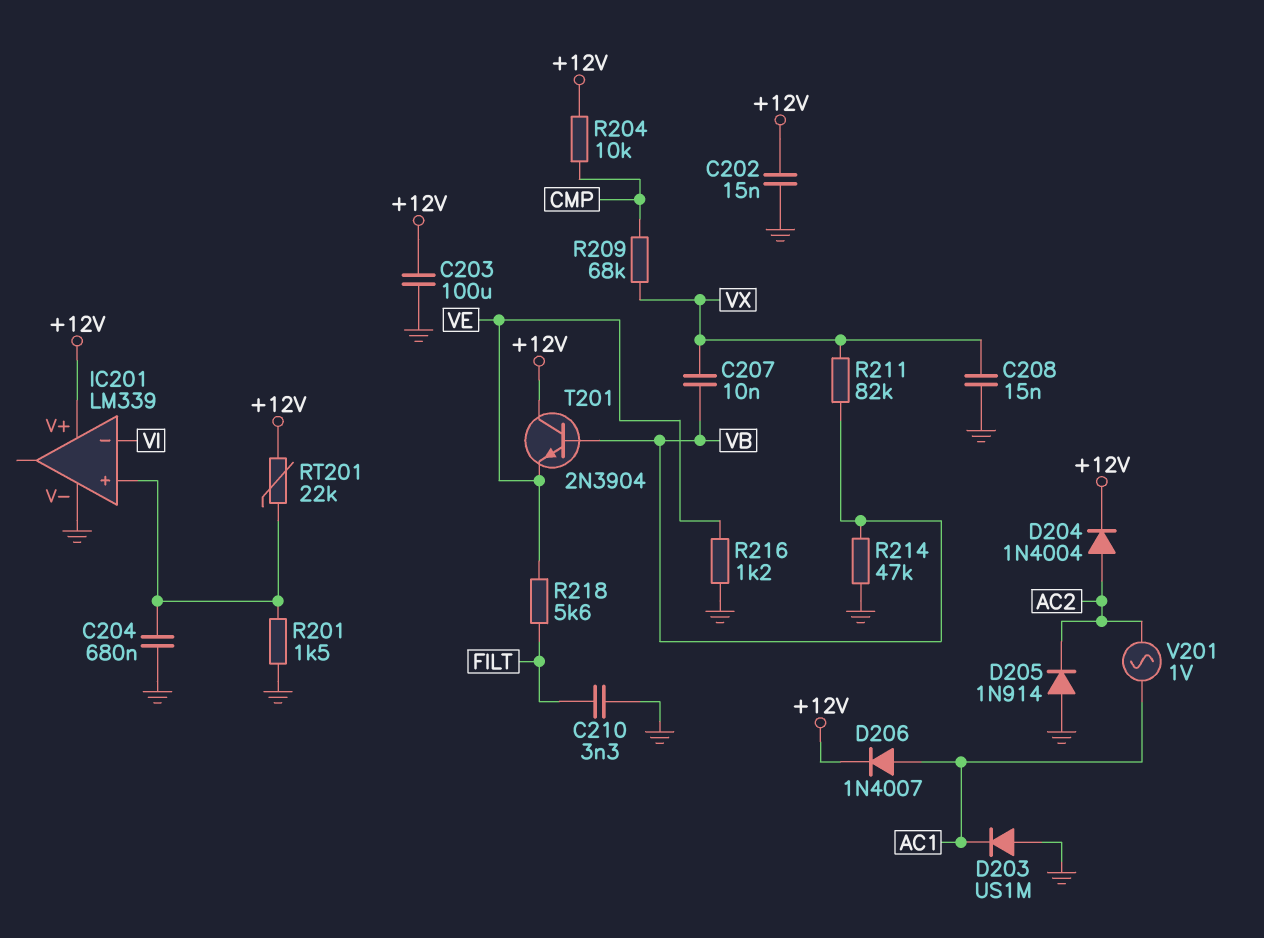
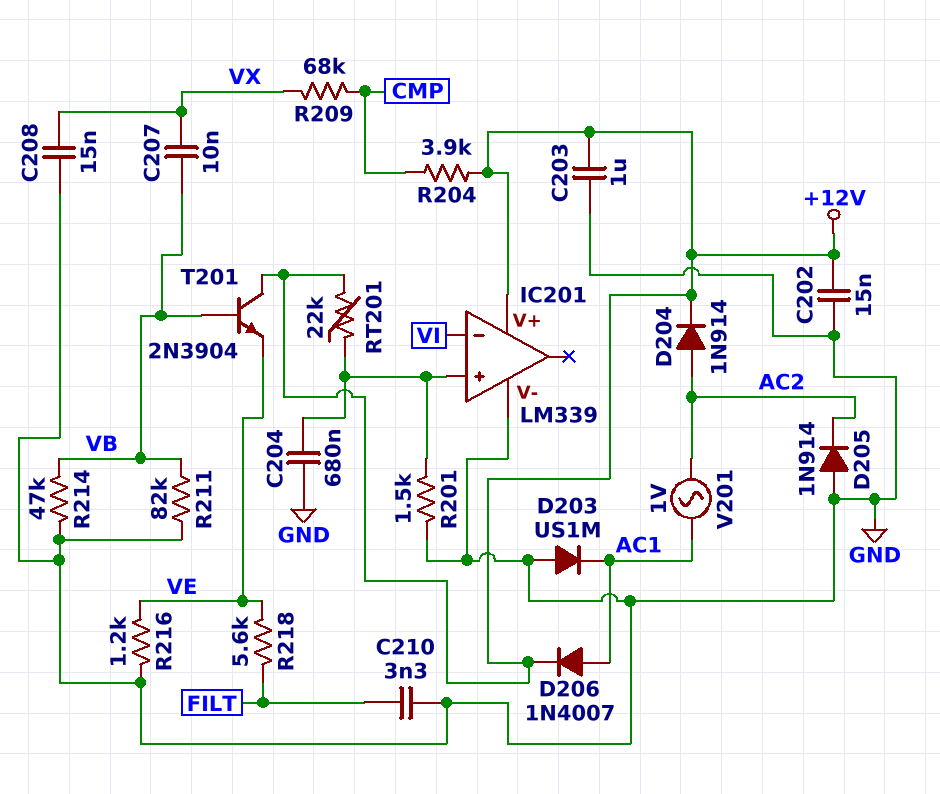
C203: 100uF (+12V, GND) -> 1uF (+12V, GND)
D204: diode 1N4004 (A AC2, K +12V) -> diode 1N914 (A AC2, K +12V)
R204: 10k (+12V, CMP) -> 3.9k (+12V, CMP)
R211: 82k (VB, VX) -> 82k (GND, VB)

